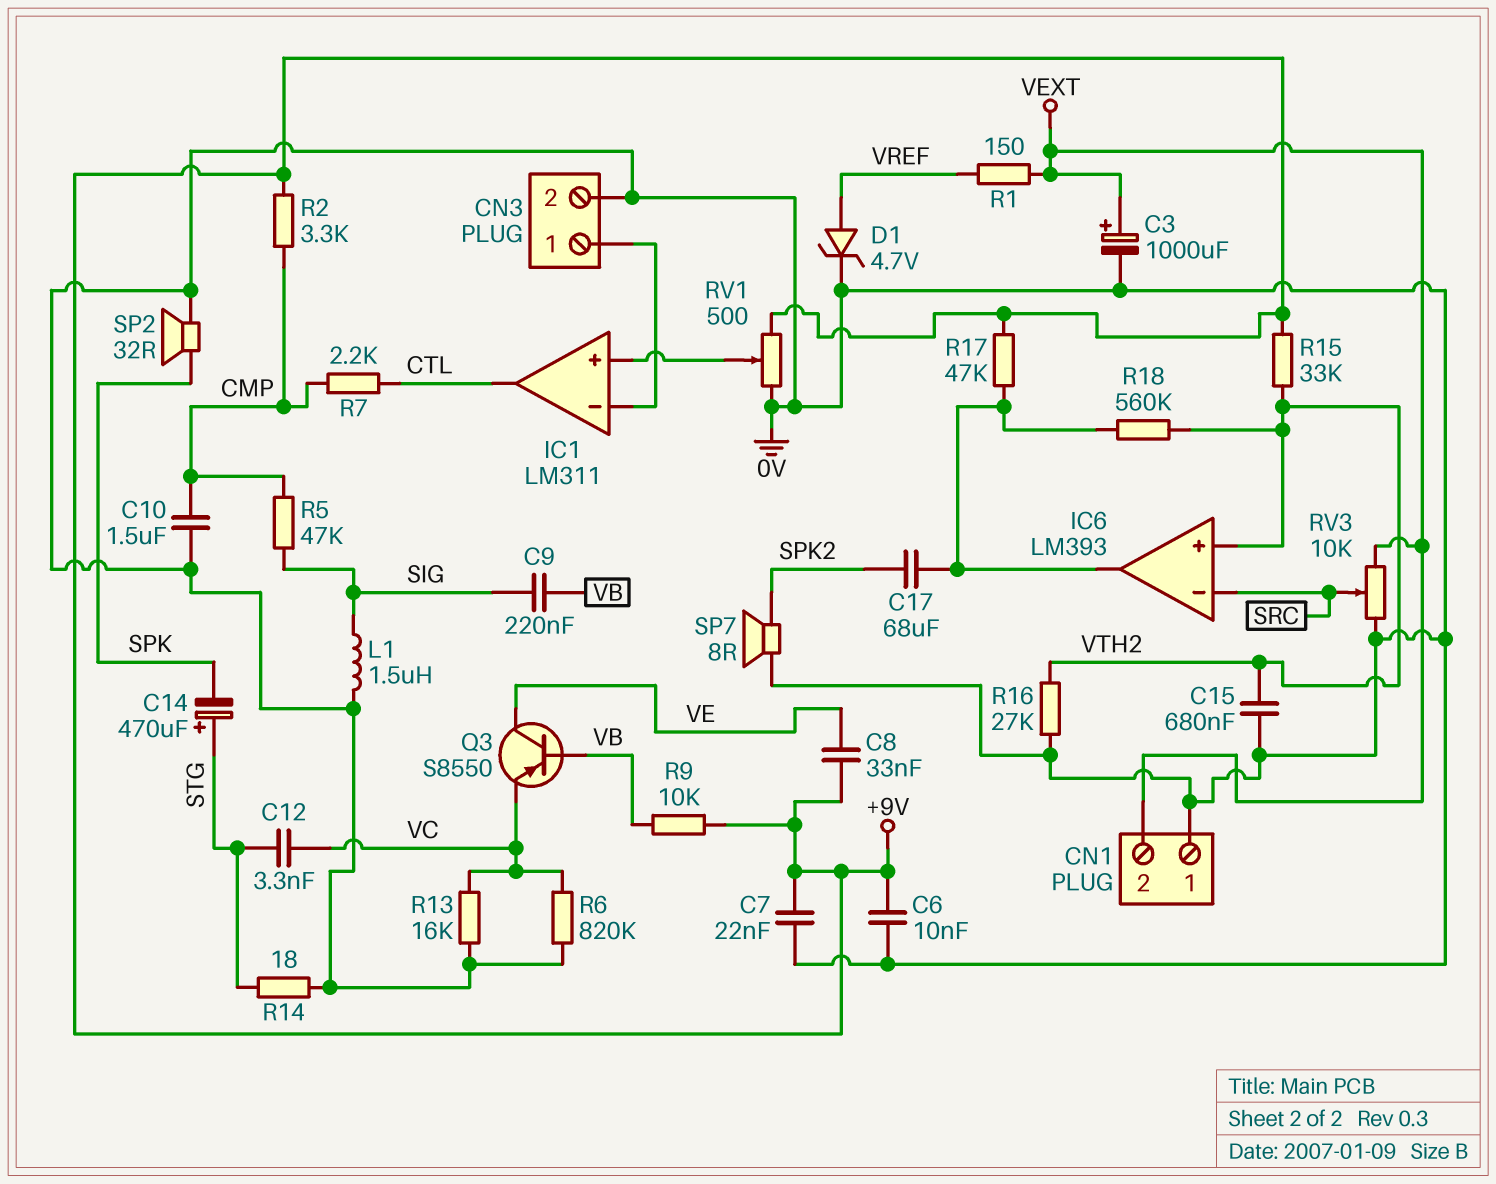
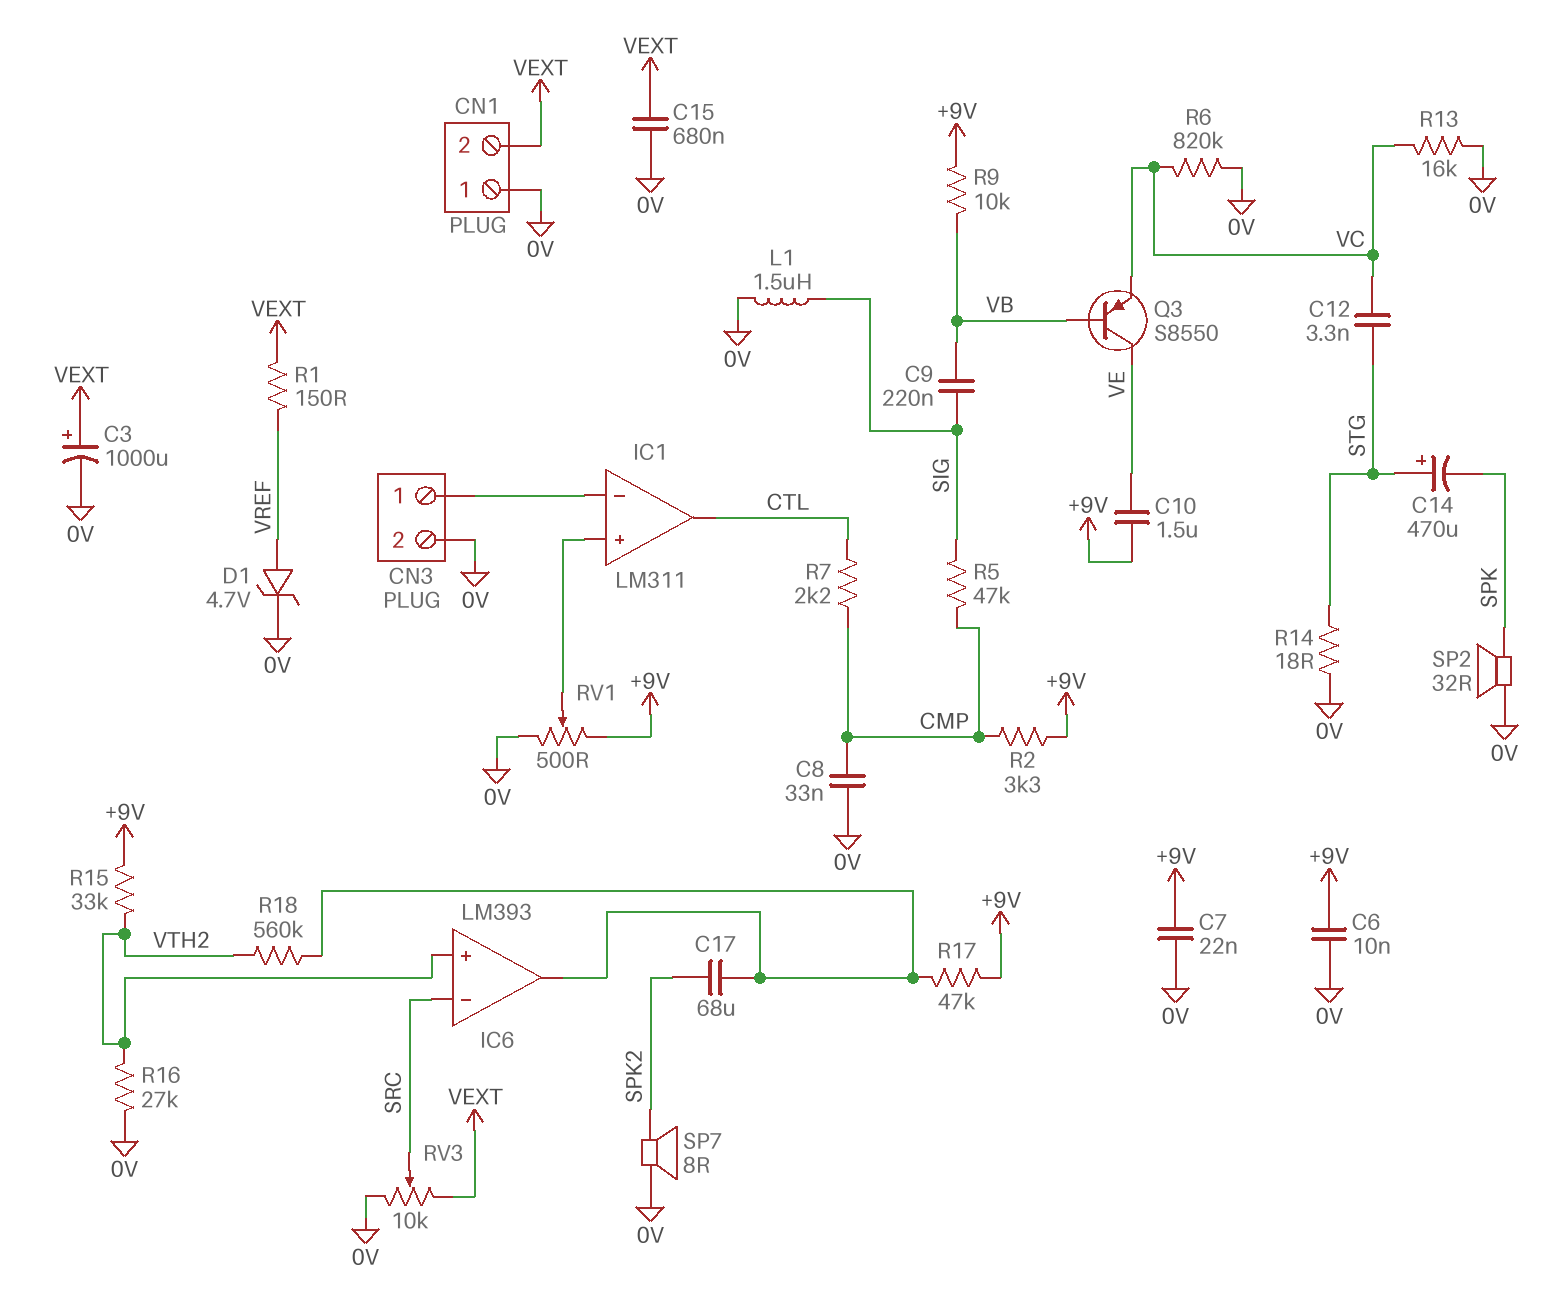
C8: 33nF (+9V, VE) -> 33nF (0V, CMP)
C10: 1.5uF (0V, CMP) -> 1.5uF (+9V, VE)
C15: 680nF (0V, VTH2) -> 680nF (0V, VEXT)

